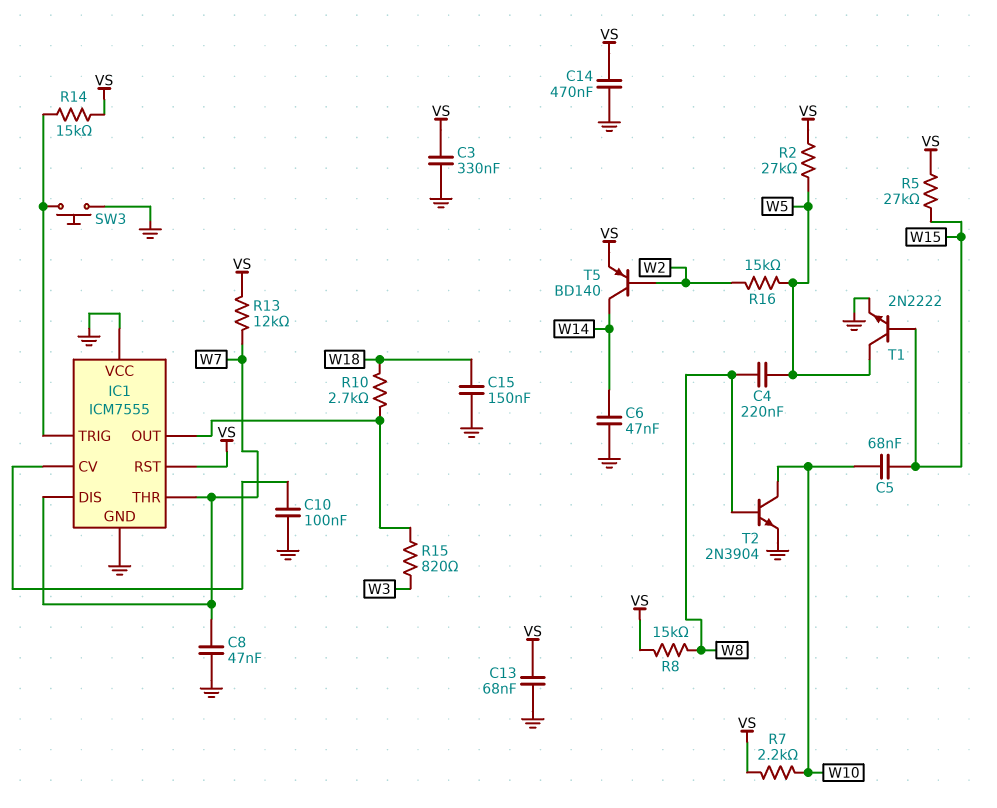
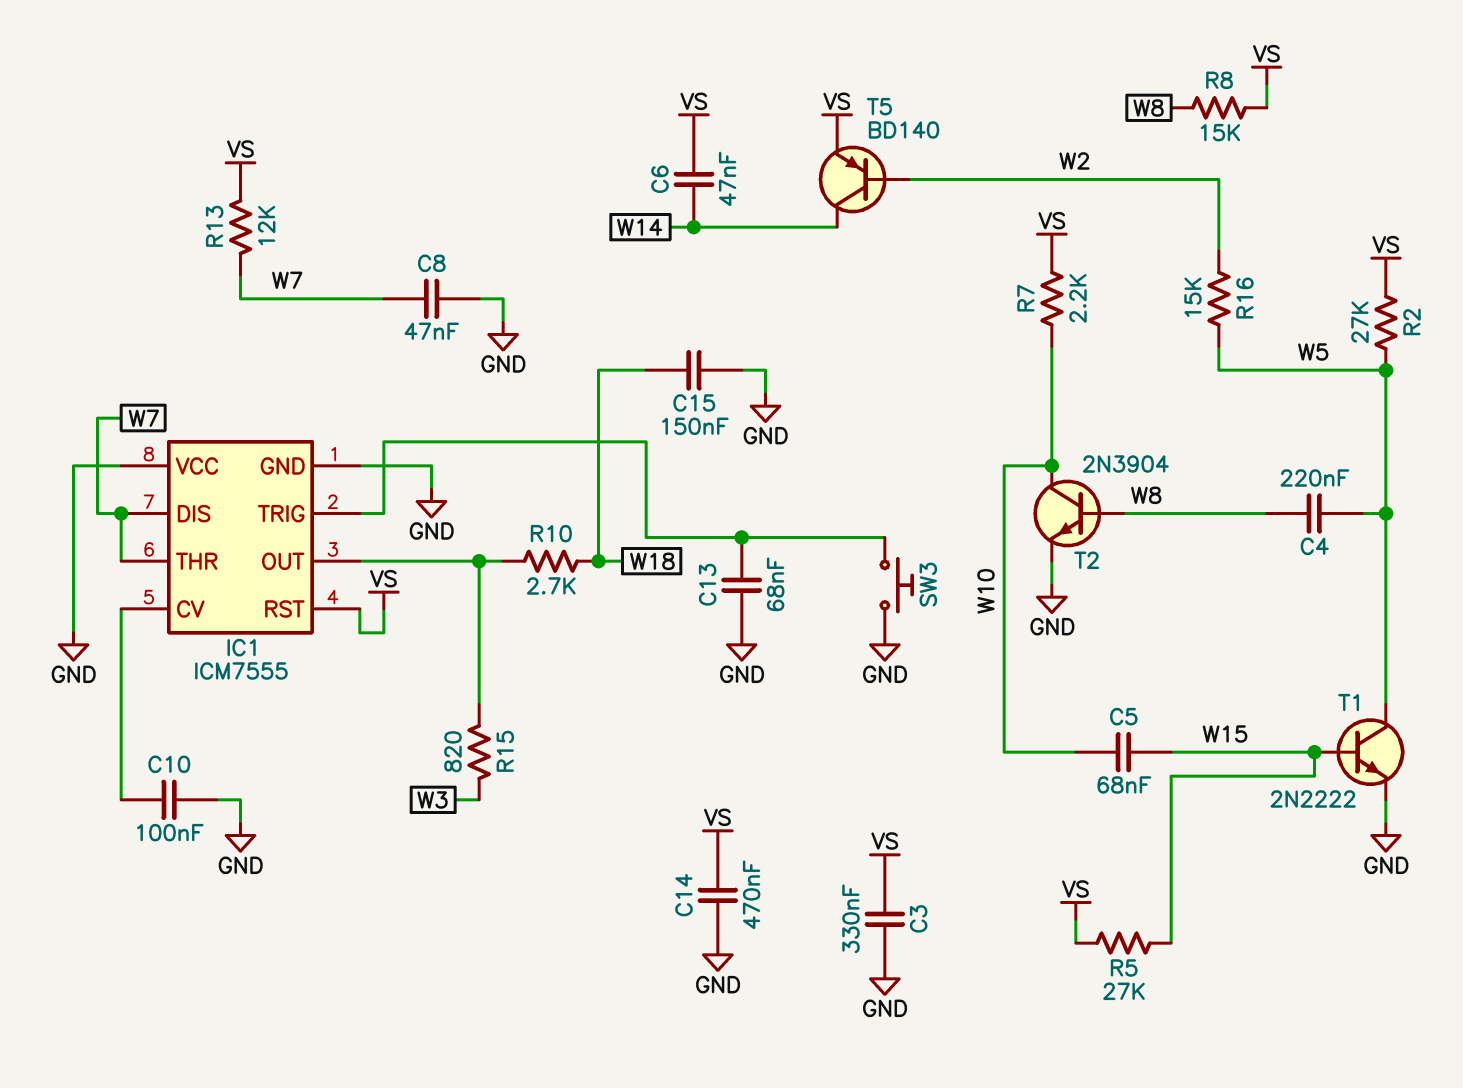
C6: 47nF (GND, W14) -> 47nF (VS, W14)
C13: 68nF (GND, VS) -> 68nF (GND, IC1/TRIG)
R14: 15k (IC1/TRIG, VS) -> none

